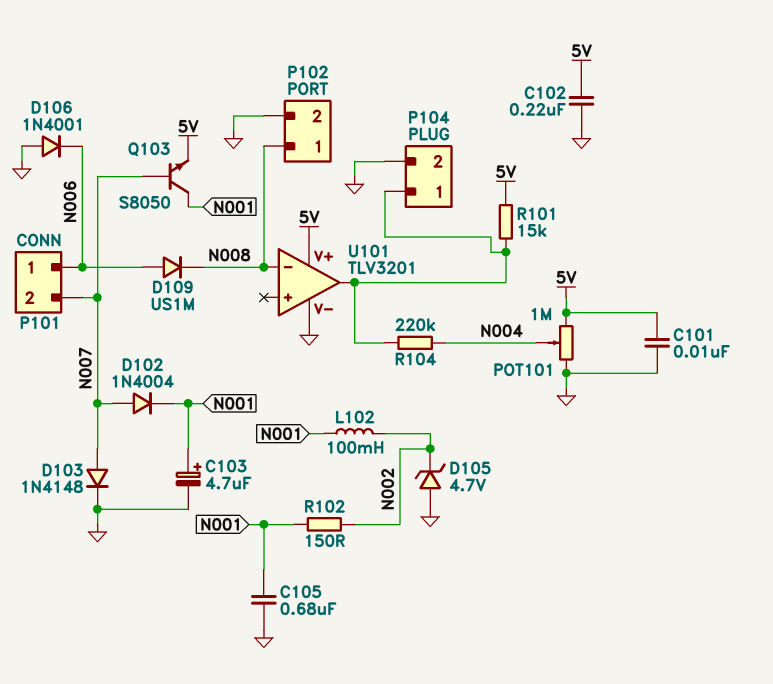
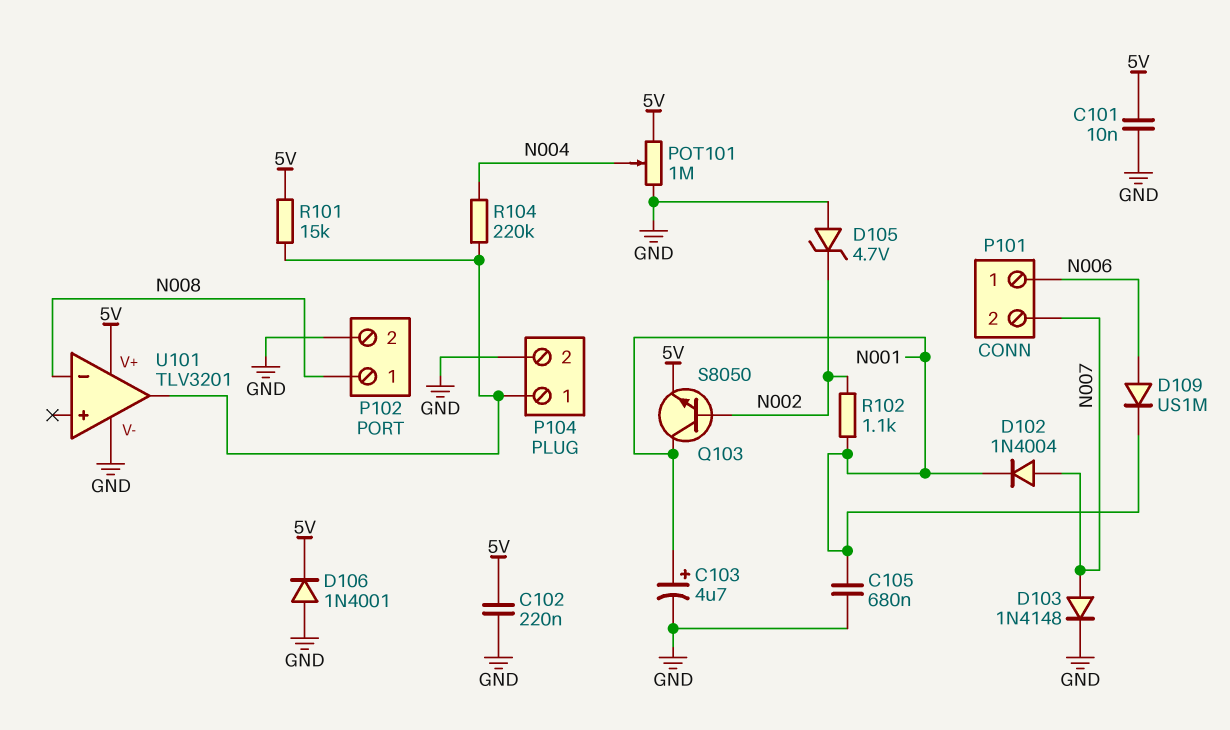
D106: diode 1N4001 (A GND, K N006) -> diode 1N4001 (A GND, K 5V)
D109: diode US1M (A N006, K N008) -> diode US1M (A N006, K N001)
L102: 100mH (N001, N002) -> none
Q103: NPN S8050 (B N007, C N001, E 5V) -> NPN S8050 (B N002, C N001, E 5V)
R102: 150 (N001, N002) -> 1.1k (N001, N002)

